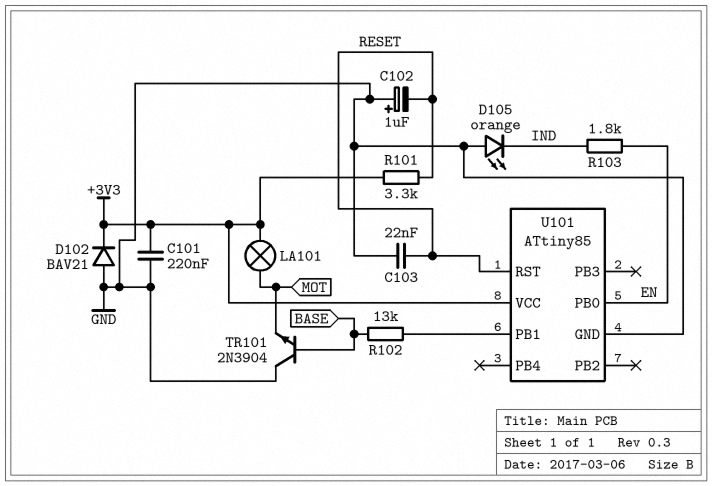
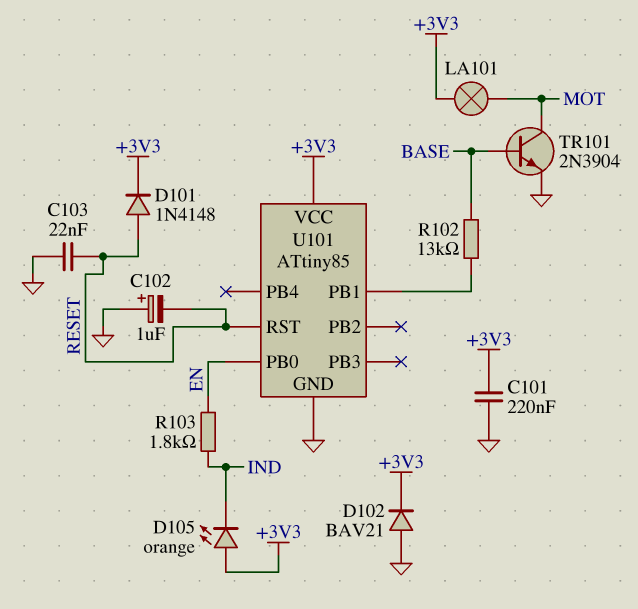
D101: none -> diode 1N4148 (A RESET, K +3V3)
D105: LED orange (A GND, K IND) -> LED orange (A +3V3, K IND)
R101: 3.3k (+3V3, RESET) -> none
TR101: NPN 2N3904 (B BASE, C GND, E MOT) -> NPN 2N3904 (B BASE, C MOT, E GND)

